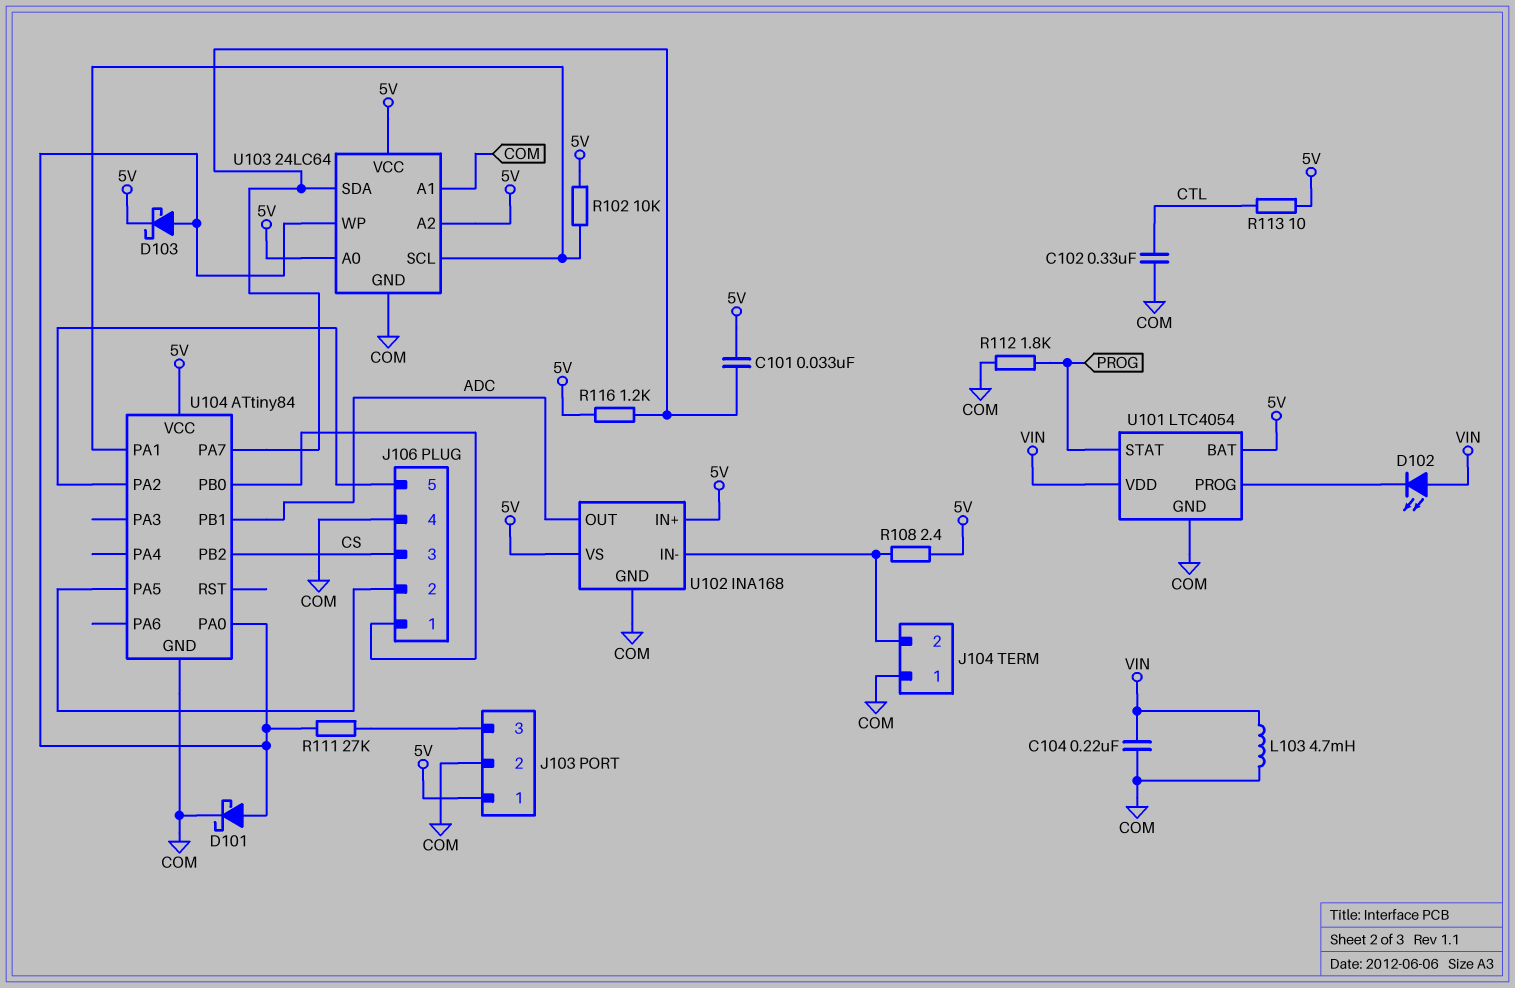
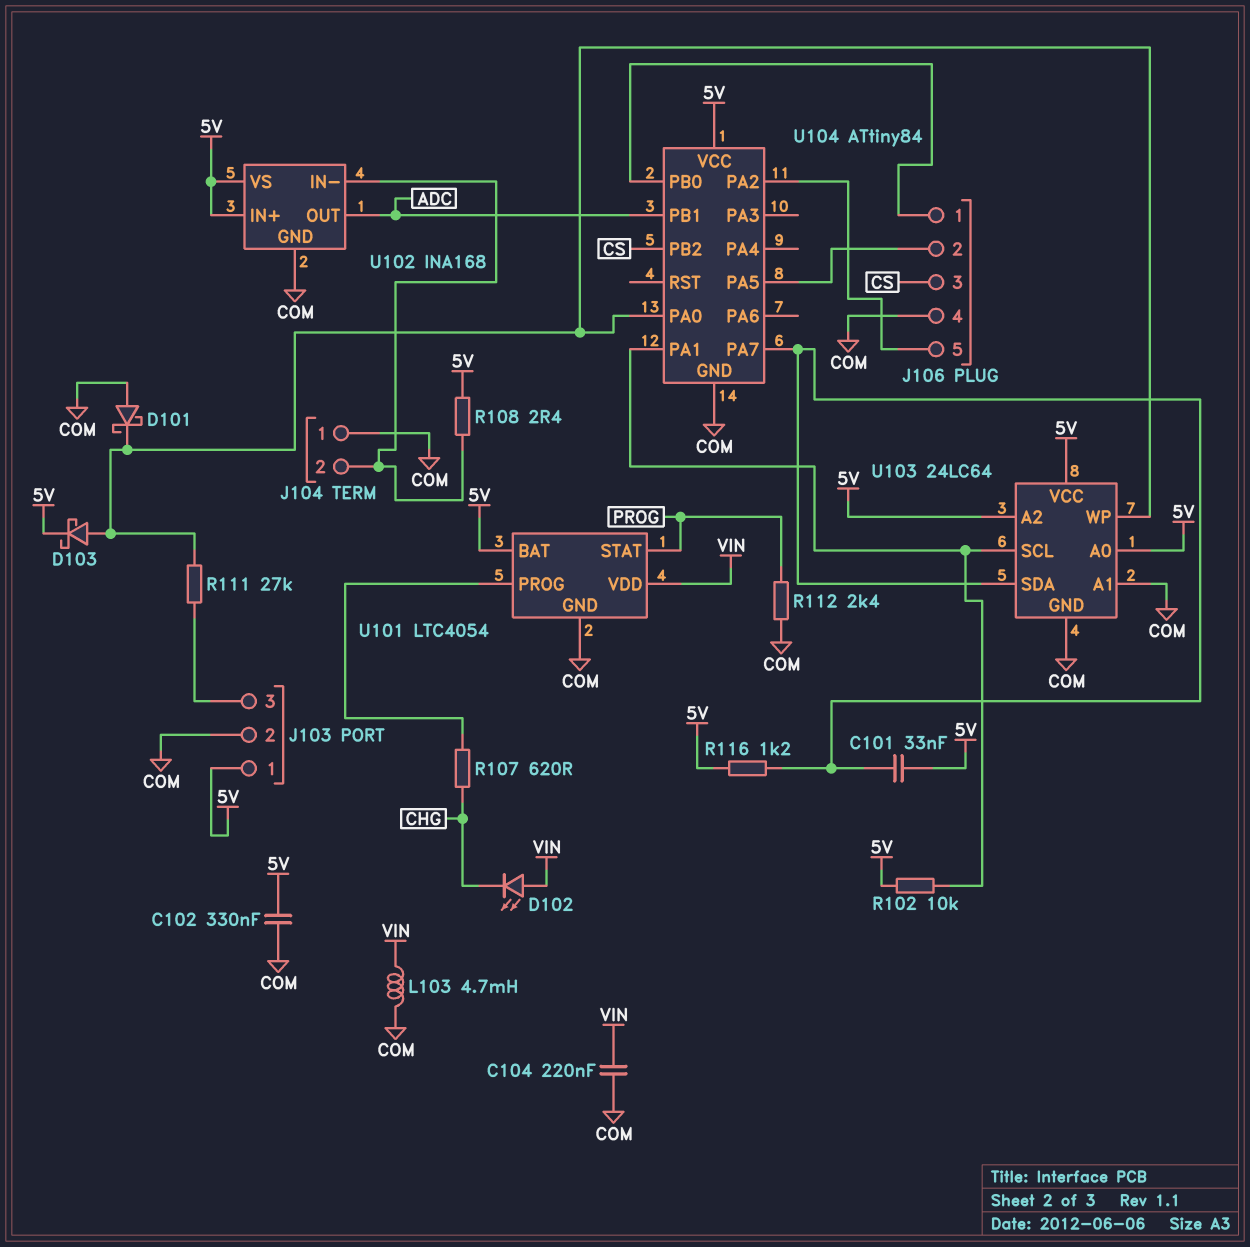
C102: 330nF (COM, CTL) -> 330nF (5V, COM)
D101: schottky (A U103/WP, K COM) -> schottky (A COM, K U103/WP)
D102: LED (A VIN, K U101/PROG) -> LED (A VIN, K CHG)
R107: none -> 620 (CHG, U101/PROG)
R112: 1.8k (COM, PROG) -> 2.4k (COM, PROG)
R113: 10 (5V, CTL) -> none

